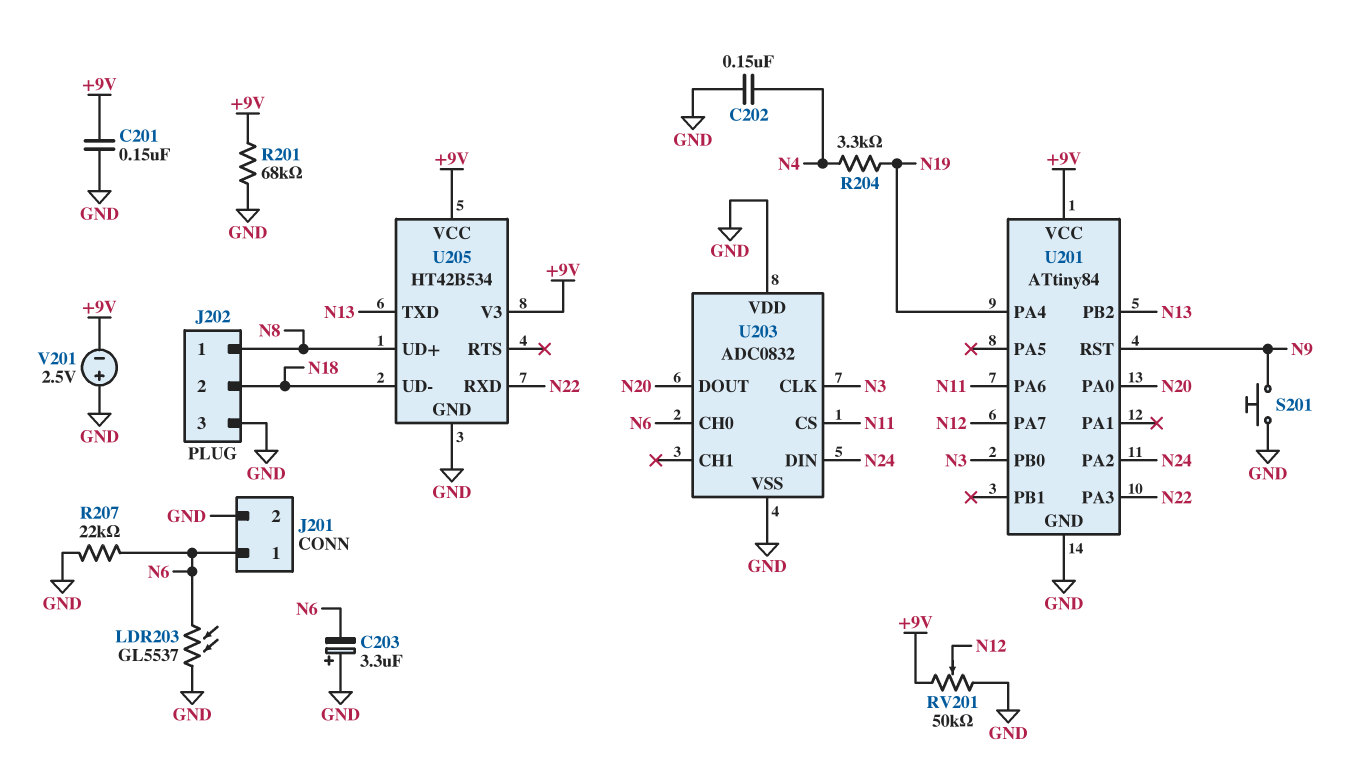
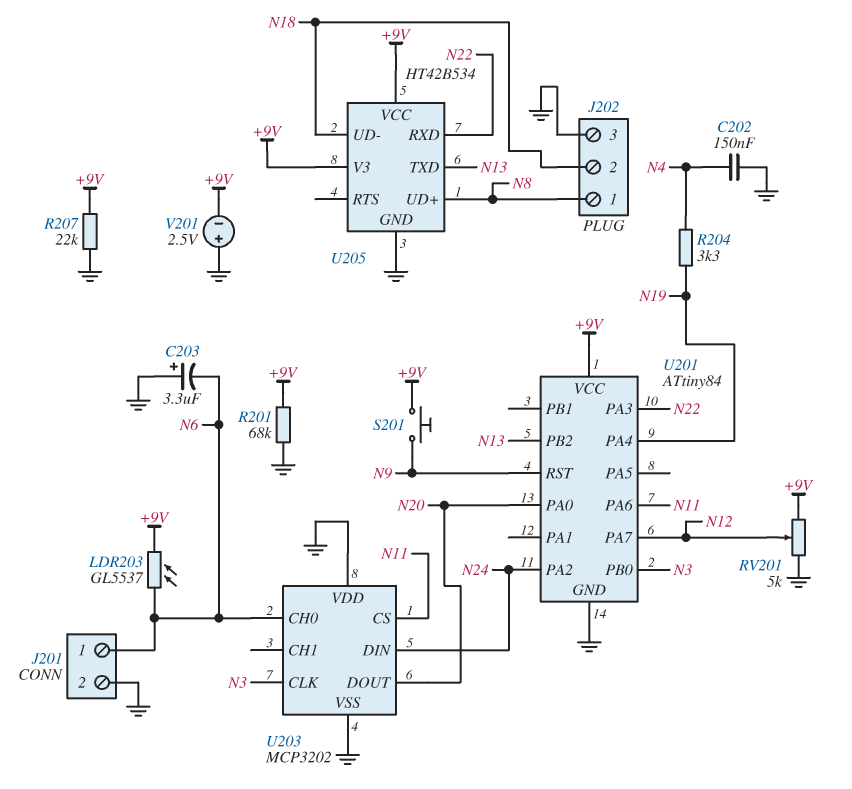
C201: 150nF (+9V, GND) -> none
LDR203: GL5537 (GND, N6) -> GL5537 (+9V, N6)
R207: 22k (GND, N6) -> 22k (+9V, GND)
RV201: 50k (+9V, GND, wiper N12) -> 5k (+9V, GND, wiper N12)
S201: button (GND, N9) -> button (+9V, N9)
U203: ADC0832 -> MCP3202

